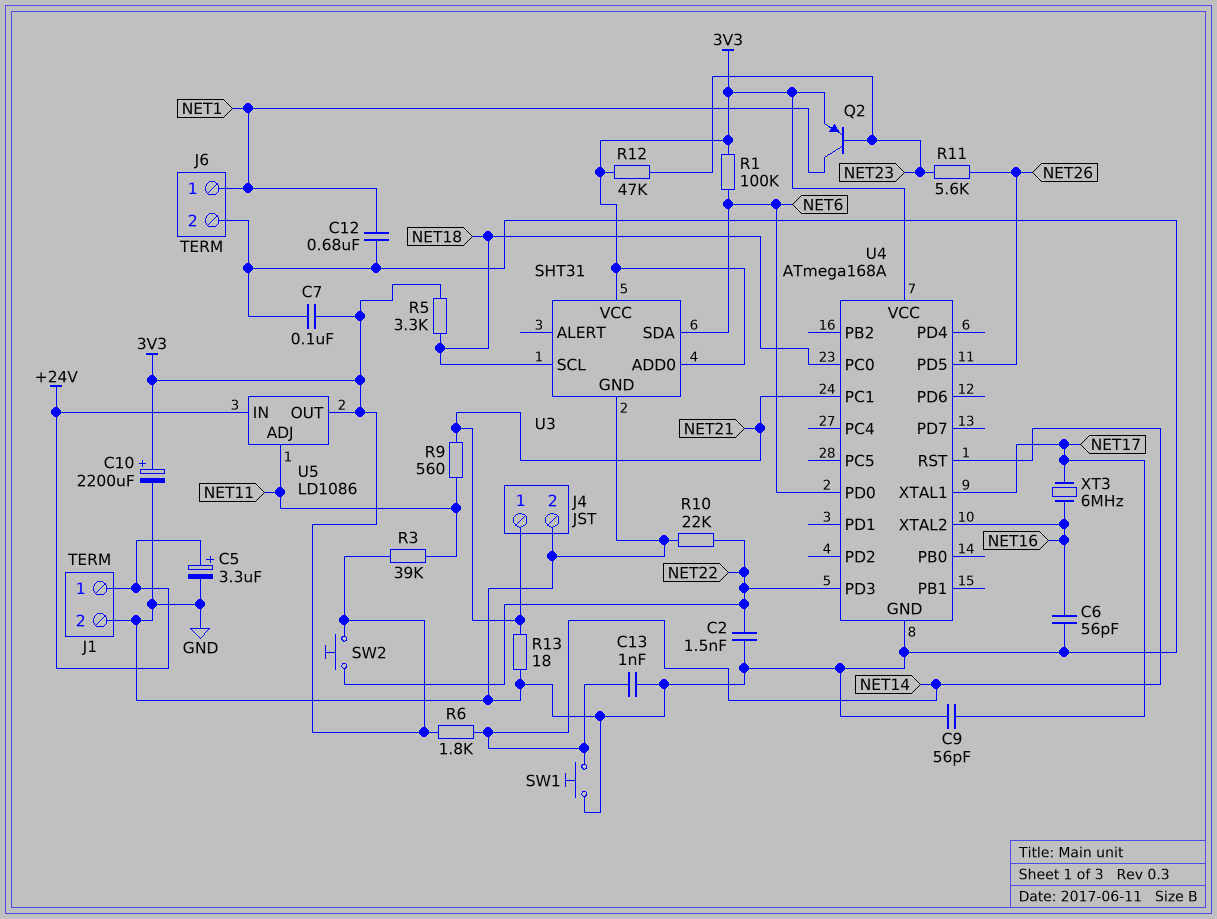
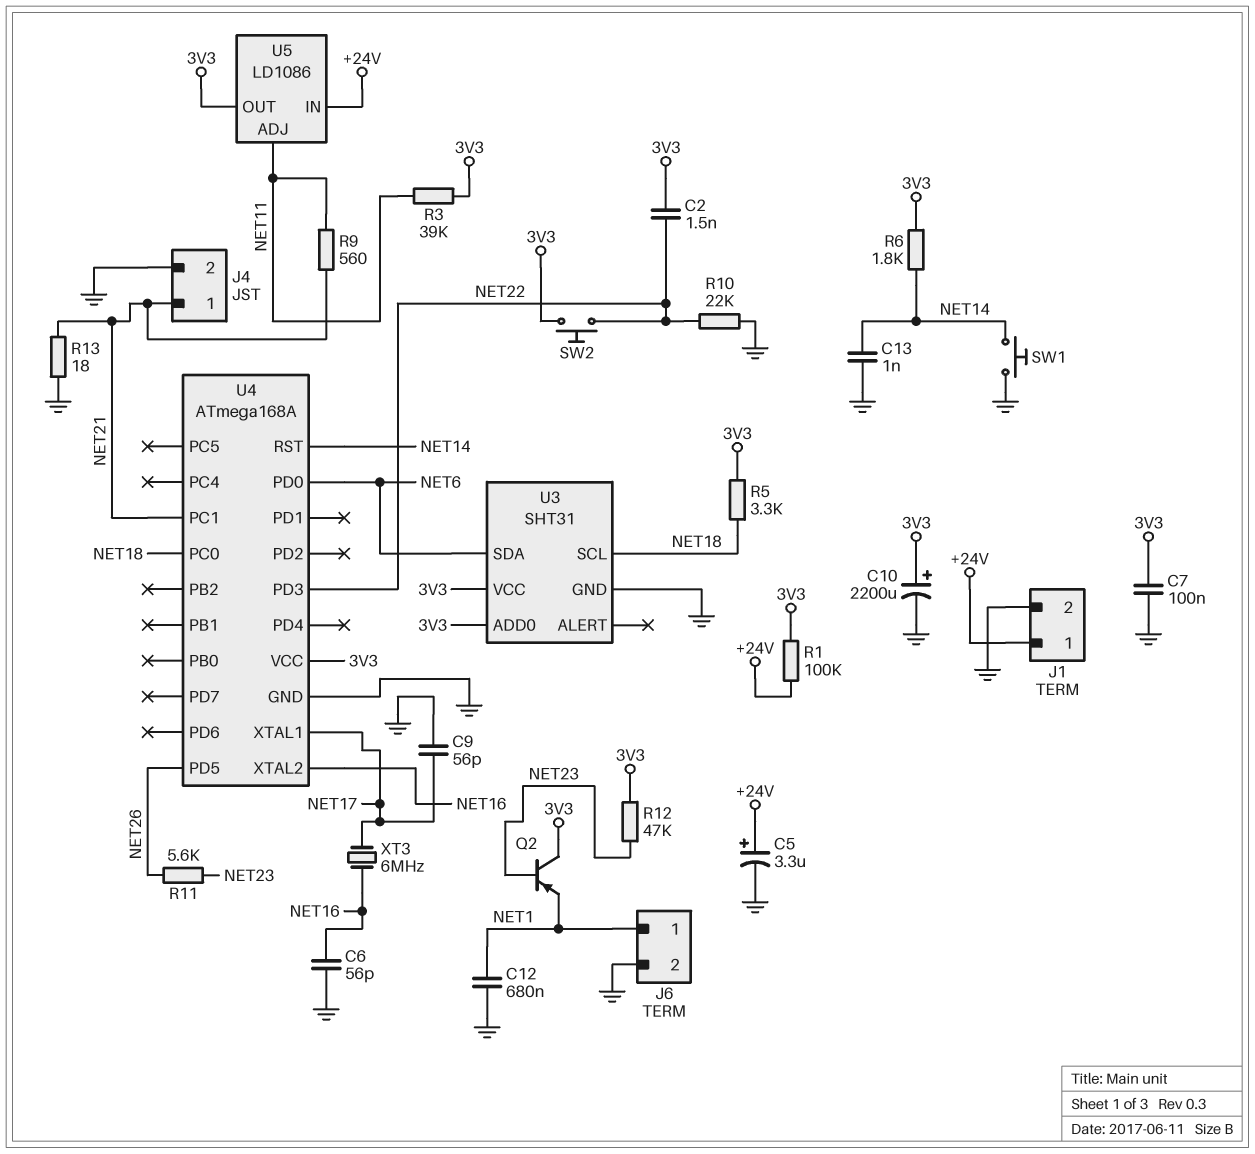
C2: 1.5nF (GND, NET22) -> 1.5nF (3V3, NET22)
Q2: PNP (B NET23, C NET1, E 3V3) -> PNP (B NET23, C 3V3, E NET1)
R1: 100k (3V3, NET6) -> 100k (+24V, 3V3)

